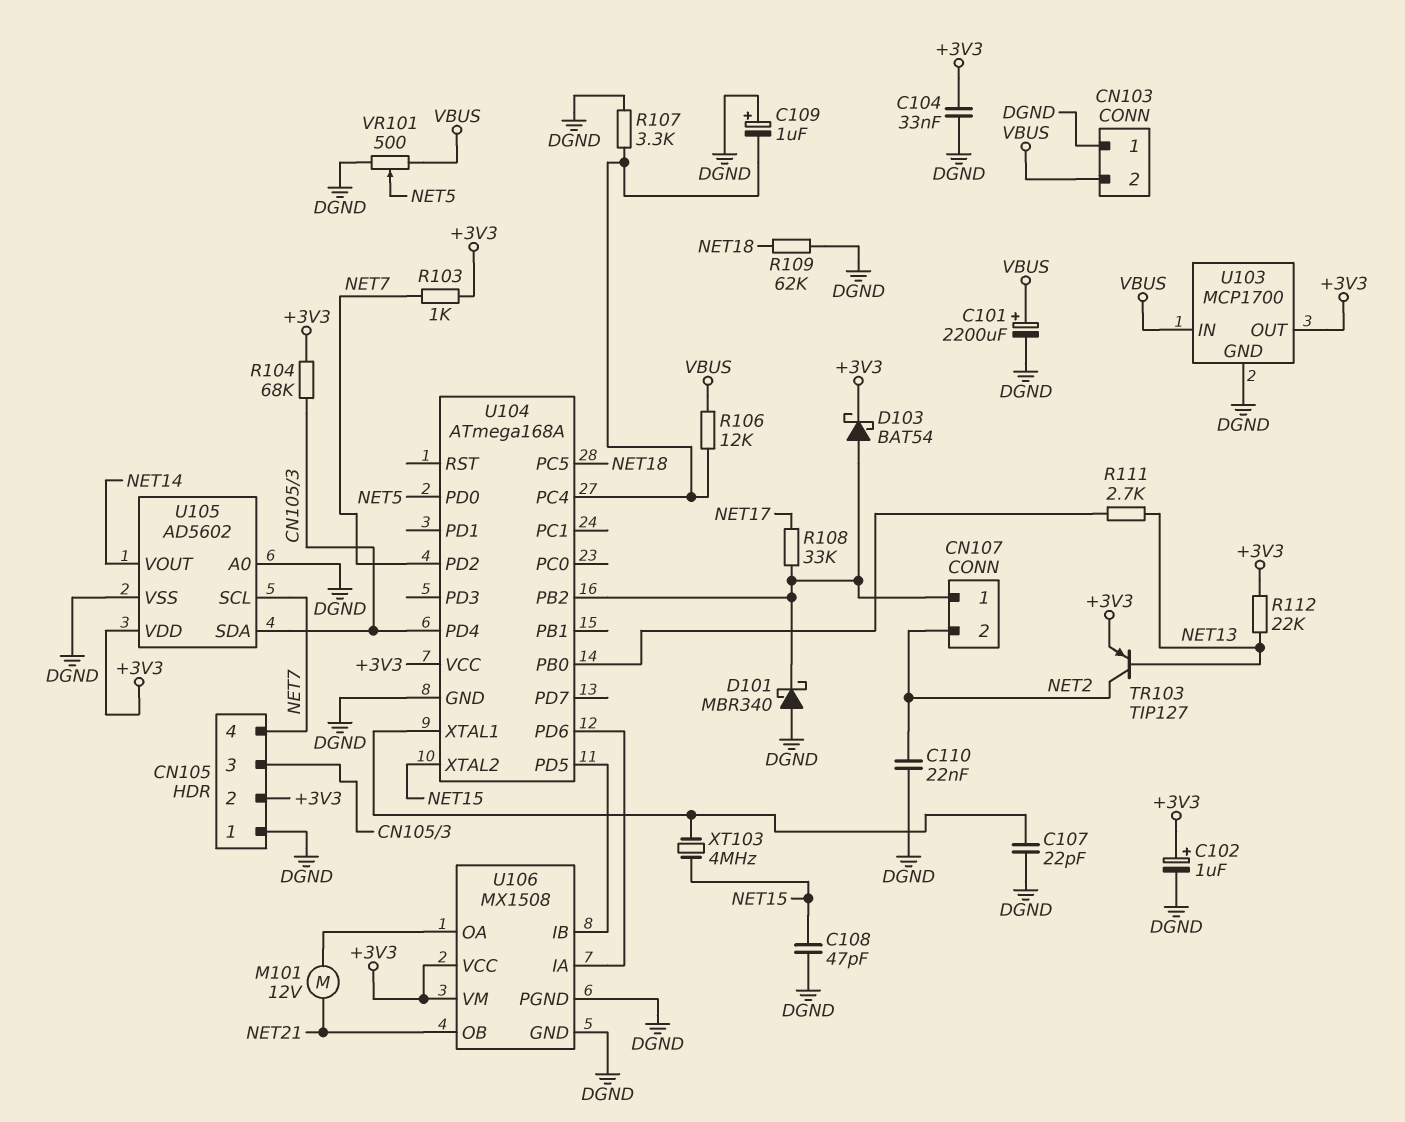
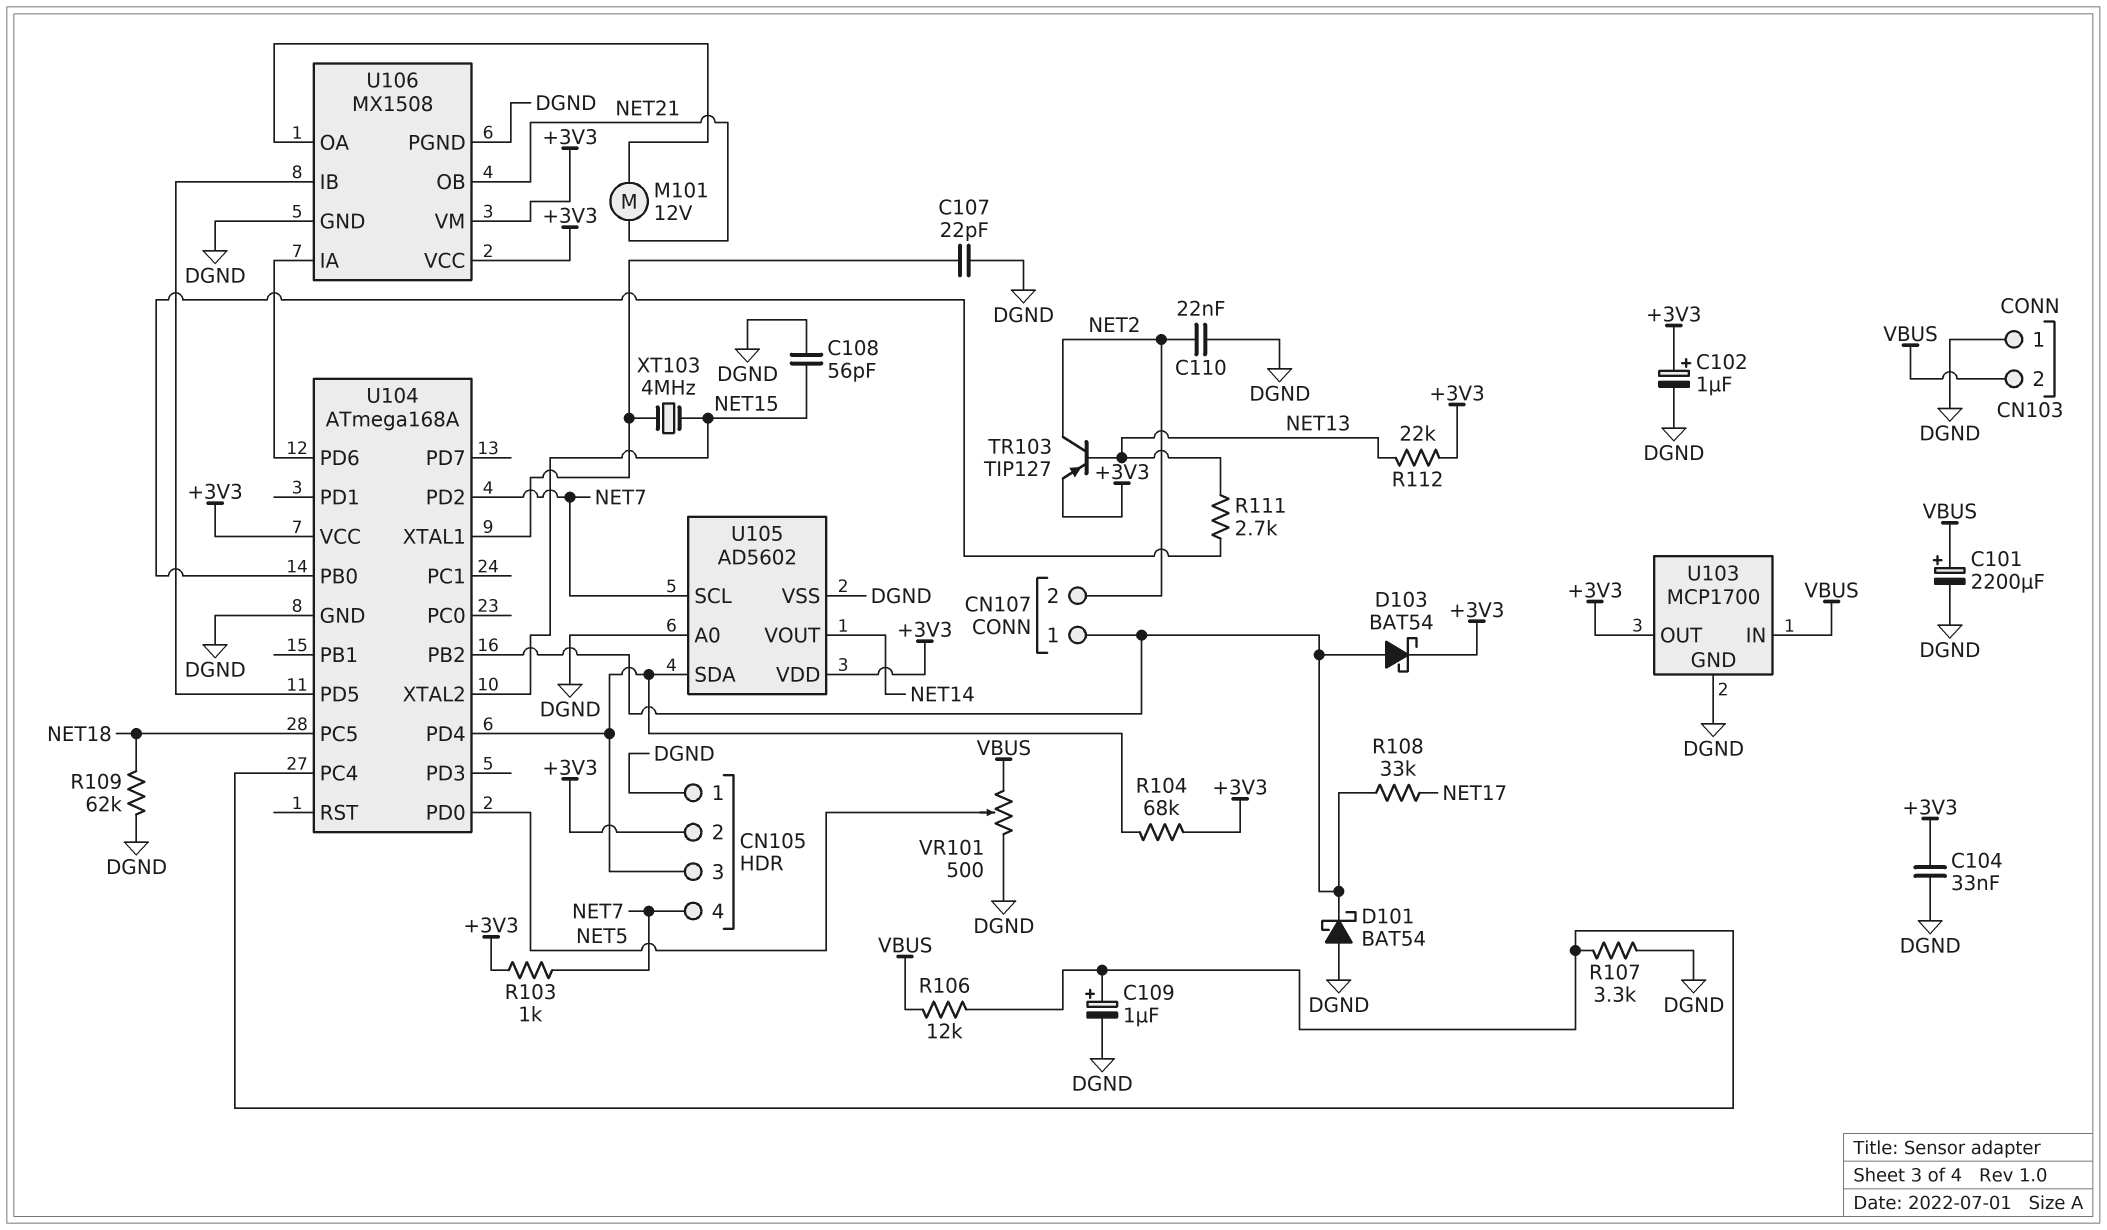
C108: 47pF (DGND, NET15) -> 56pF (DGND, NET15)
C109: 1uF (plus DGND, minus U104/PC4) -> 1uF (plus U104/PC4, minus DGND)
D101: schottky MBR340 (A DGND, K CN107/1) -> schottky BAT54 (A DGND, K CN107/1)

